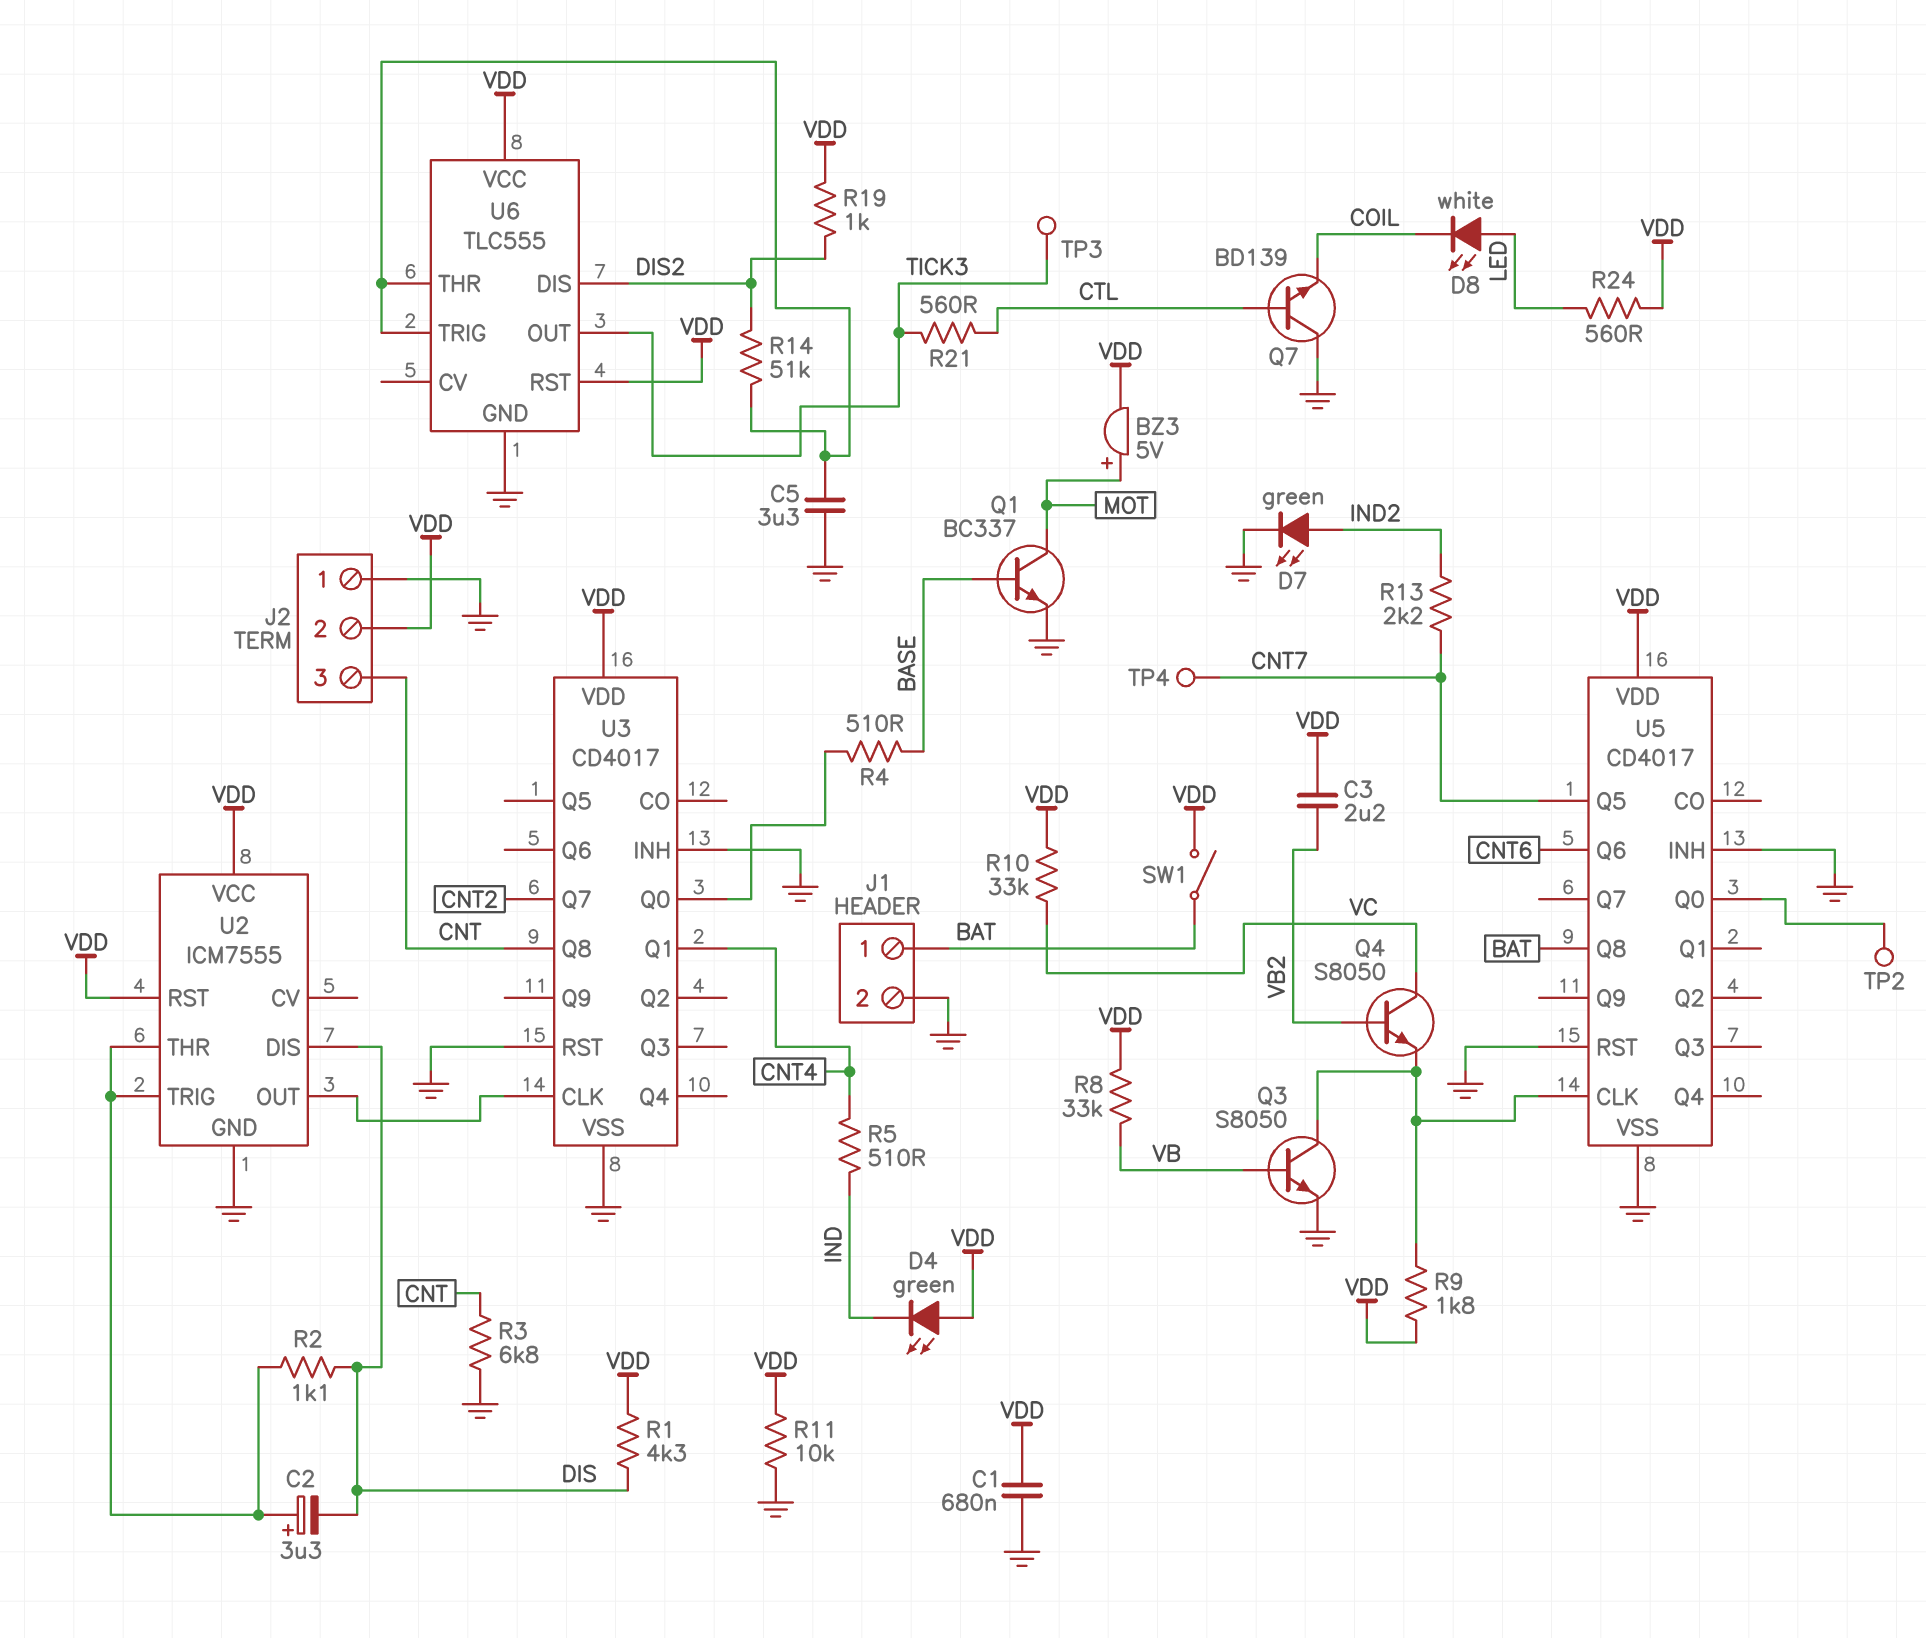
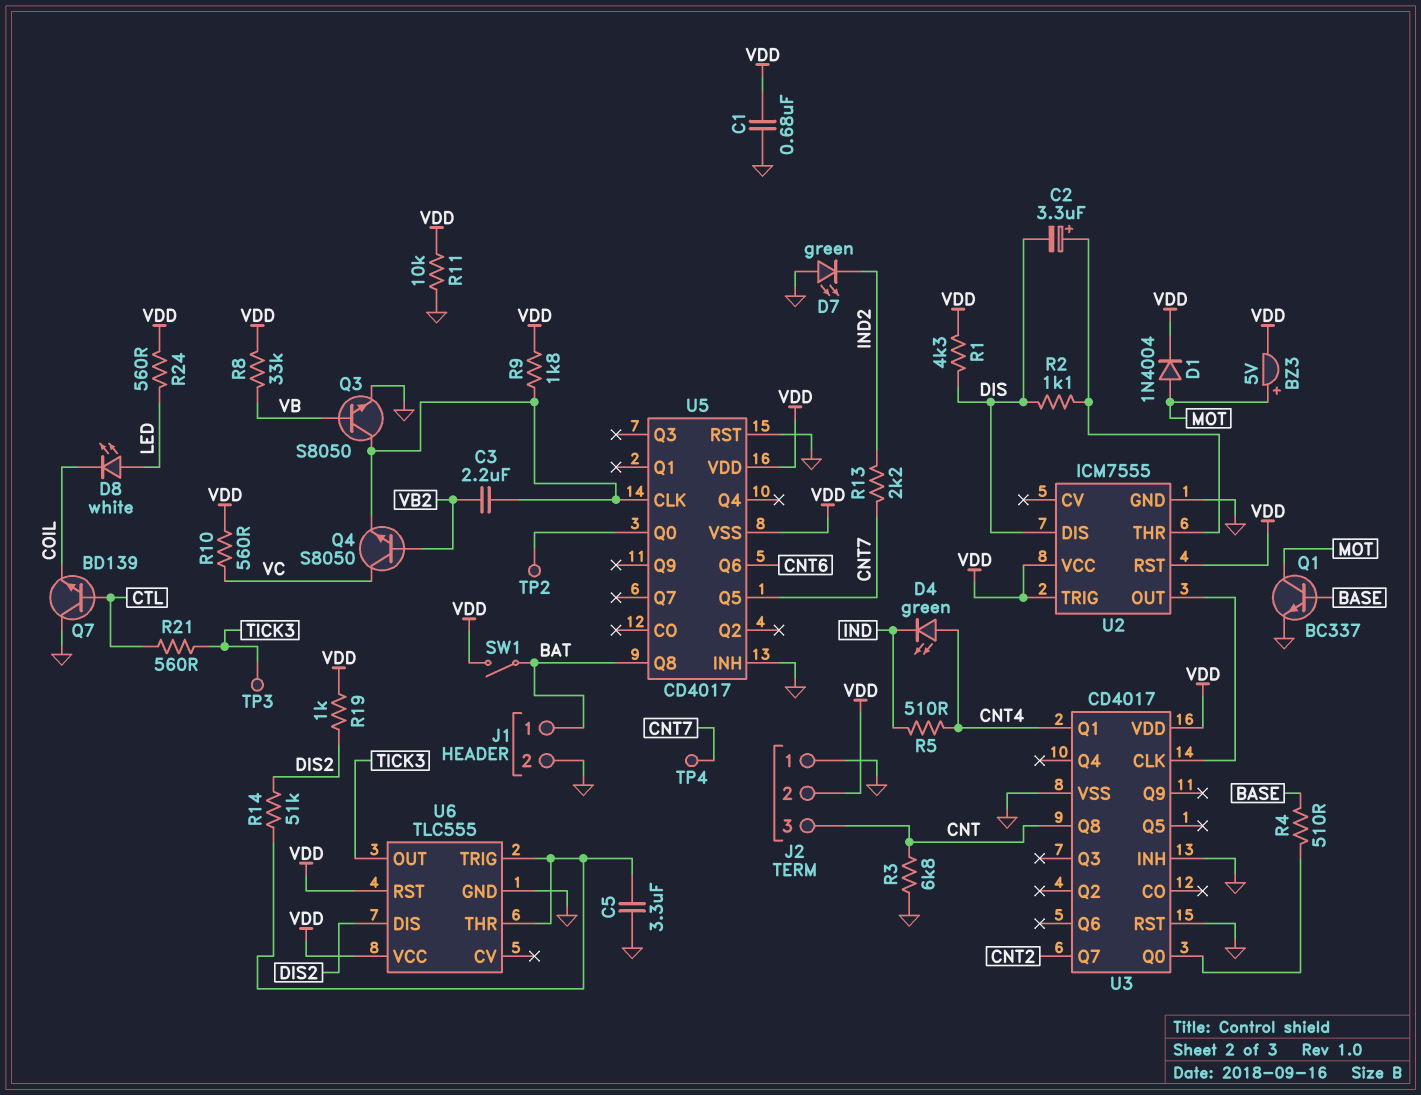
C3: 2.2uF (VB2, VDD) -> 2.2uF (U5/CLK, VB2)
D1: none -> diode 1N4004 (A MOT, K VDD)
D4: LED green (A VDD, K IND) -> LED green (A CNT4, K IND)
D7: LED green (A IND2, K GND) -> LED green (A GND, K IND2)
R10: 33k (VC, VDD) -> 560 (VC, VDD)
U2 pin TRIG: U2/THR -> VDD
U5 pin VSS: GND -> VDD

